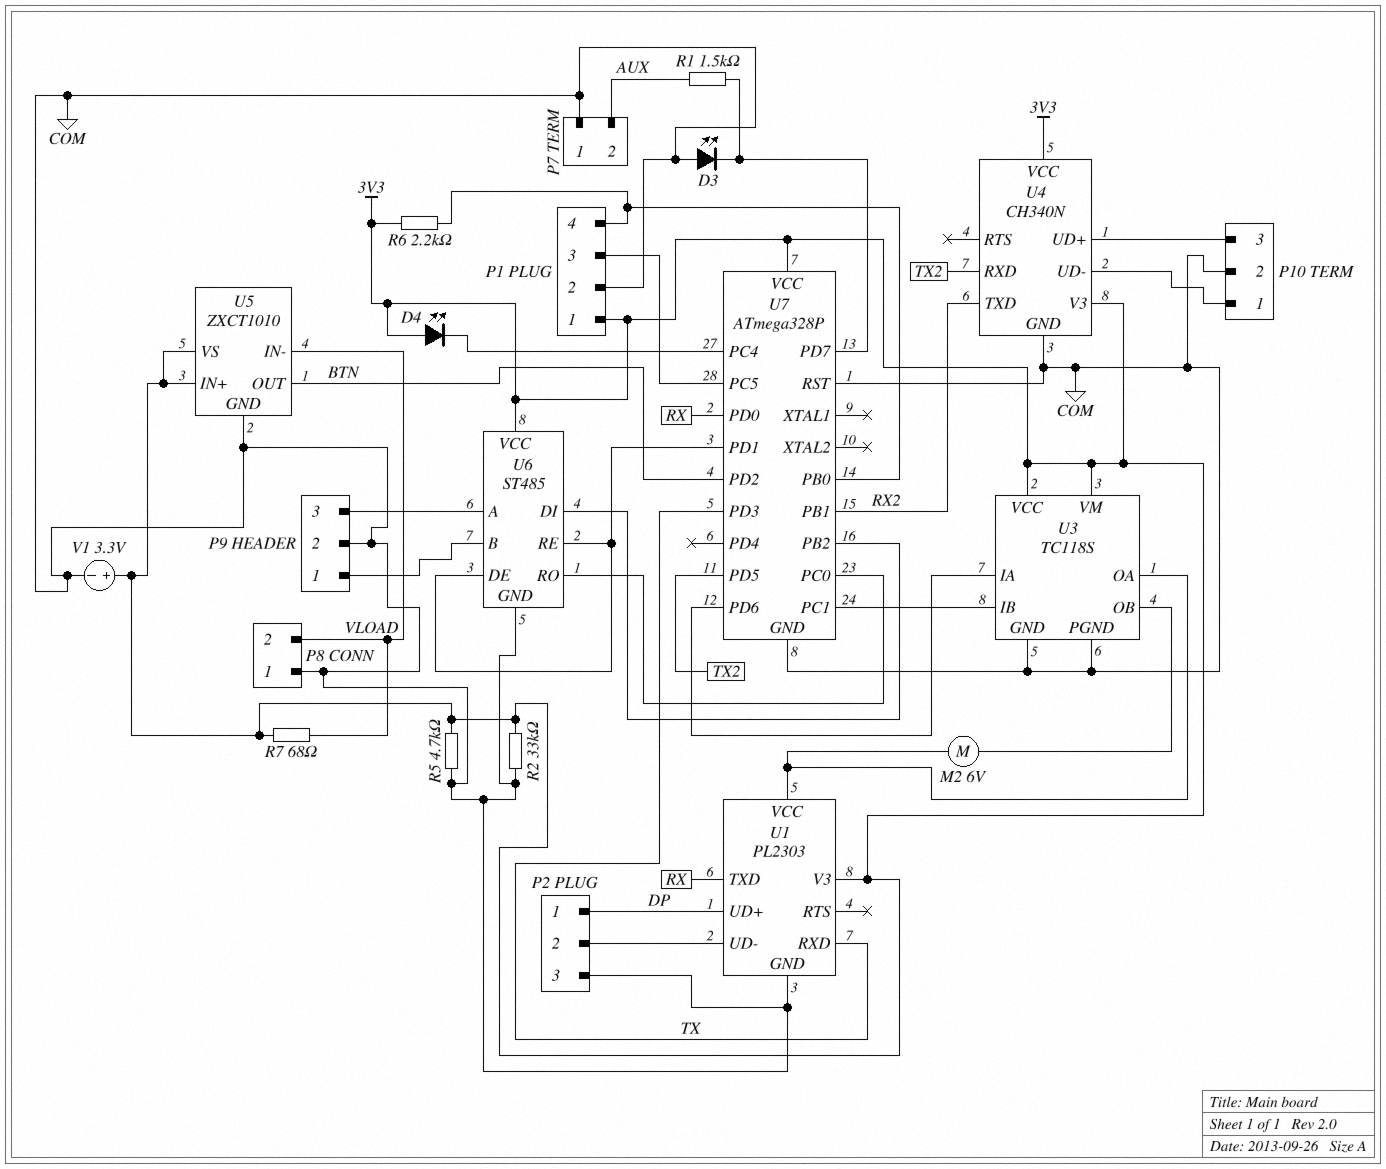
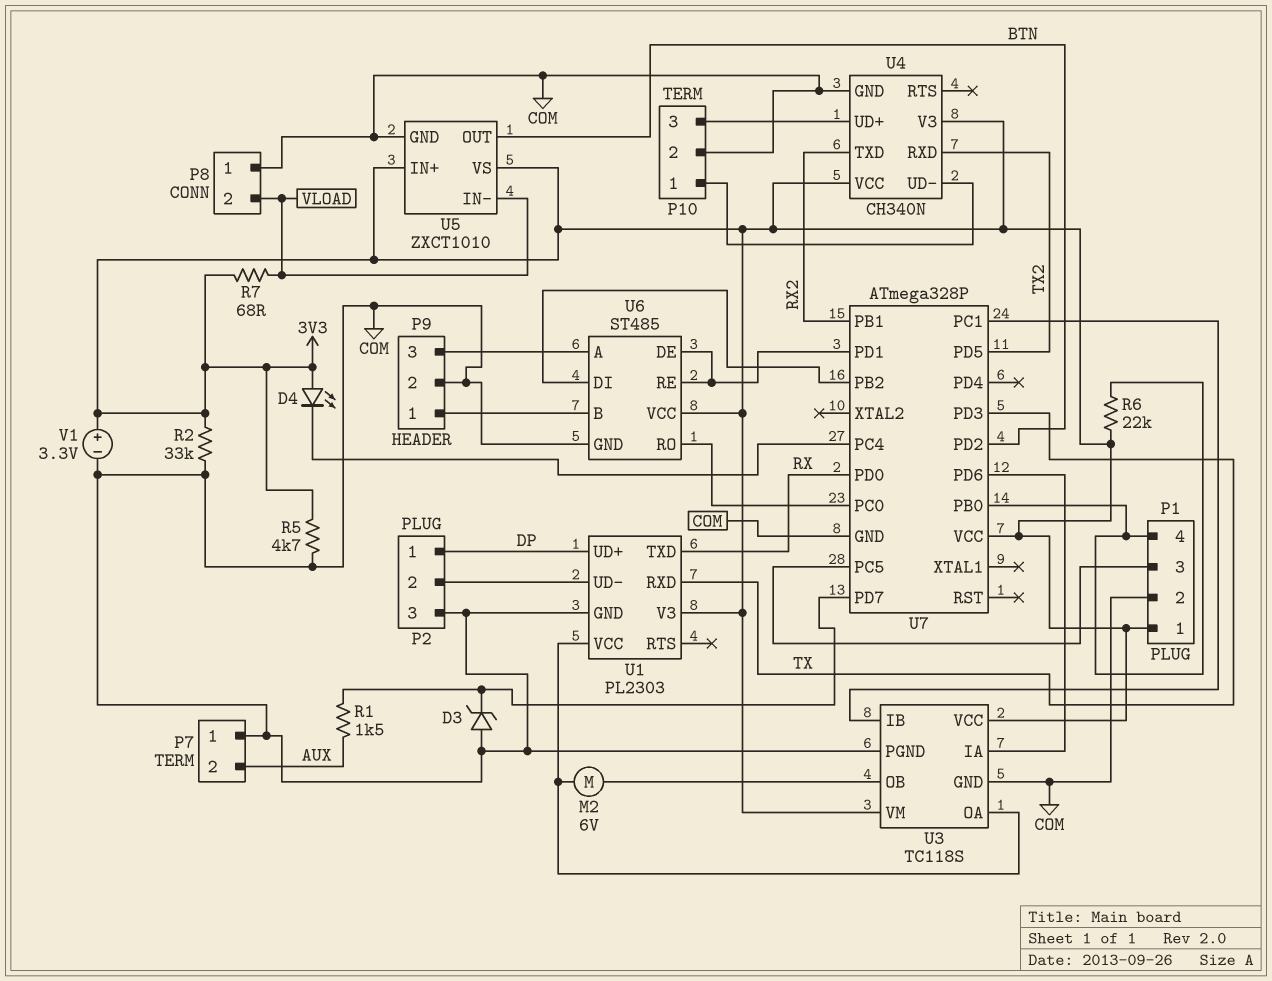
D3: LED (A COM, K U7/PD7) -> zener (A COM, K U7/PD7)
R6: 2.2k (3V3, P1/4) -> 22k (3V3, P1/4)
U7 pin RST: COM -> none

